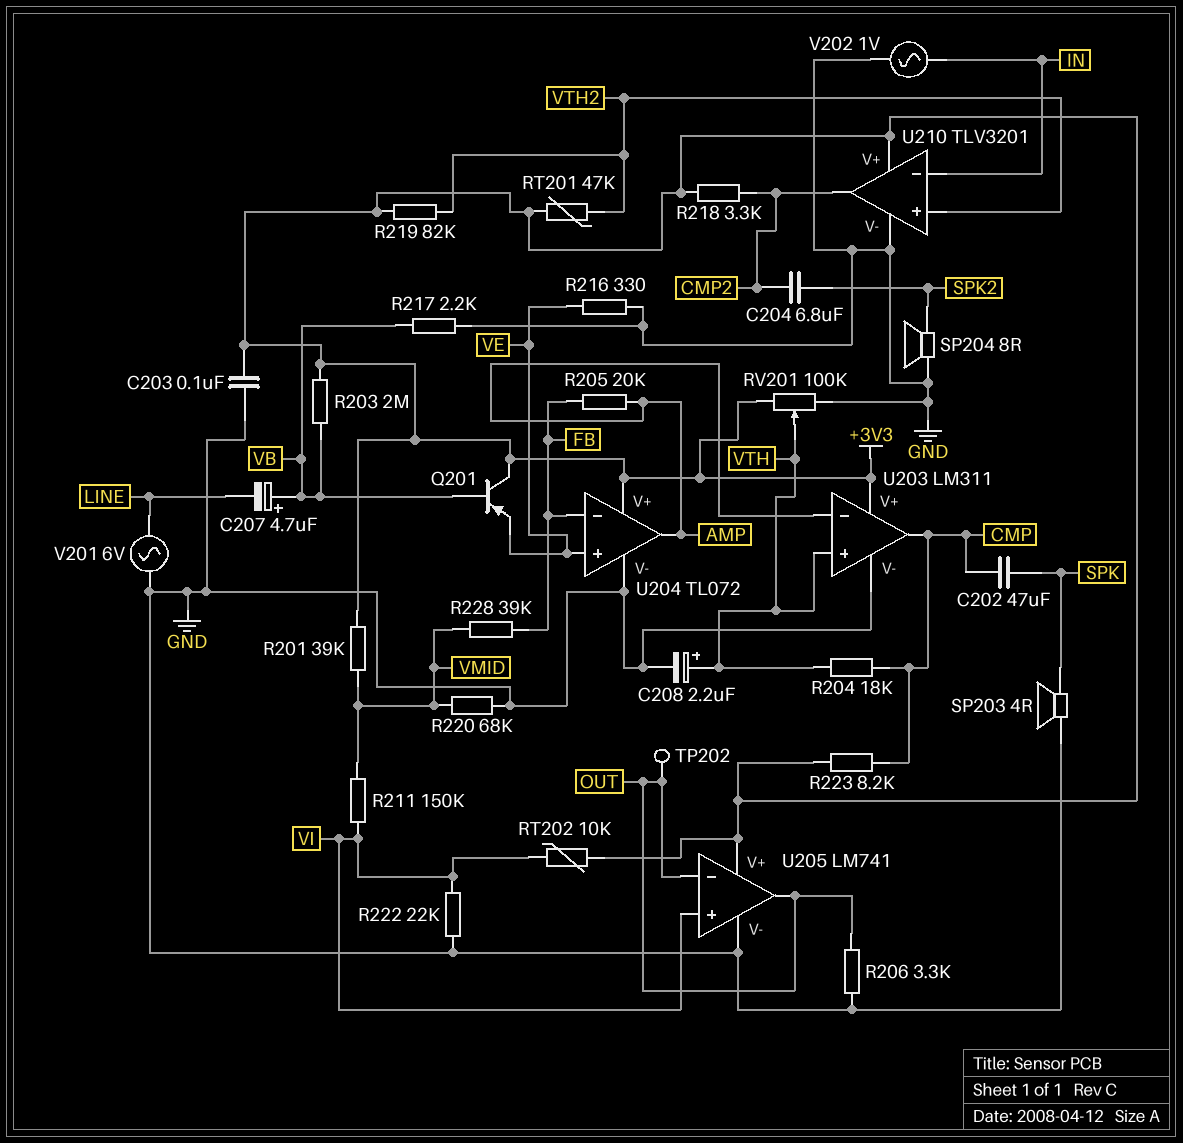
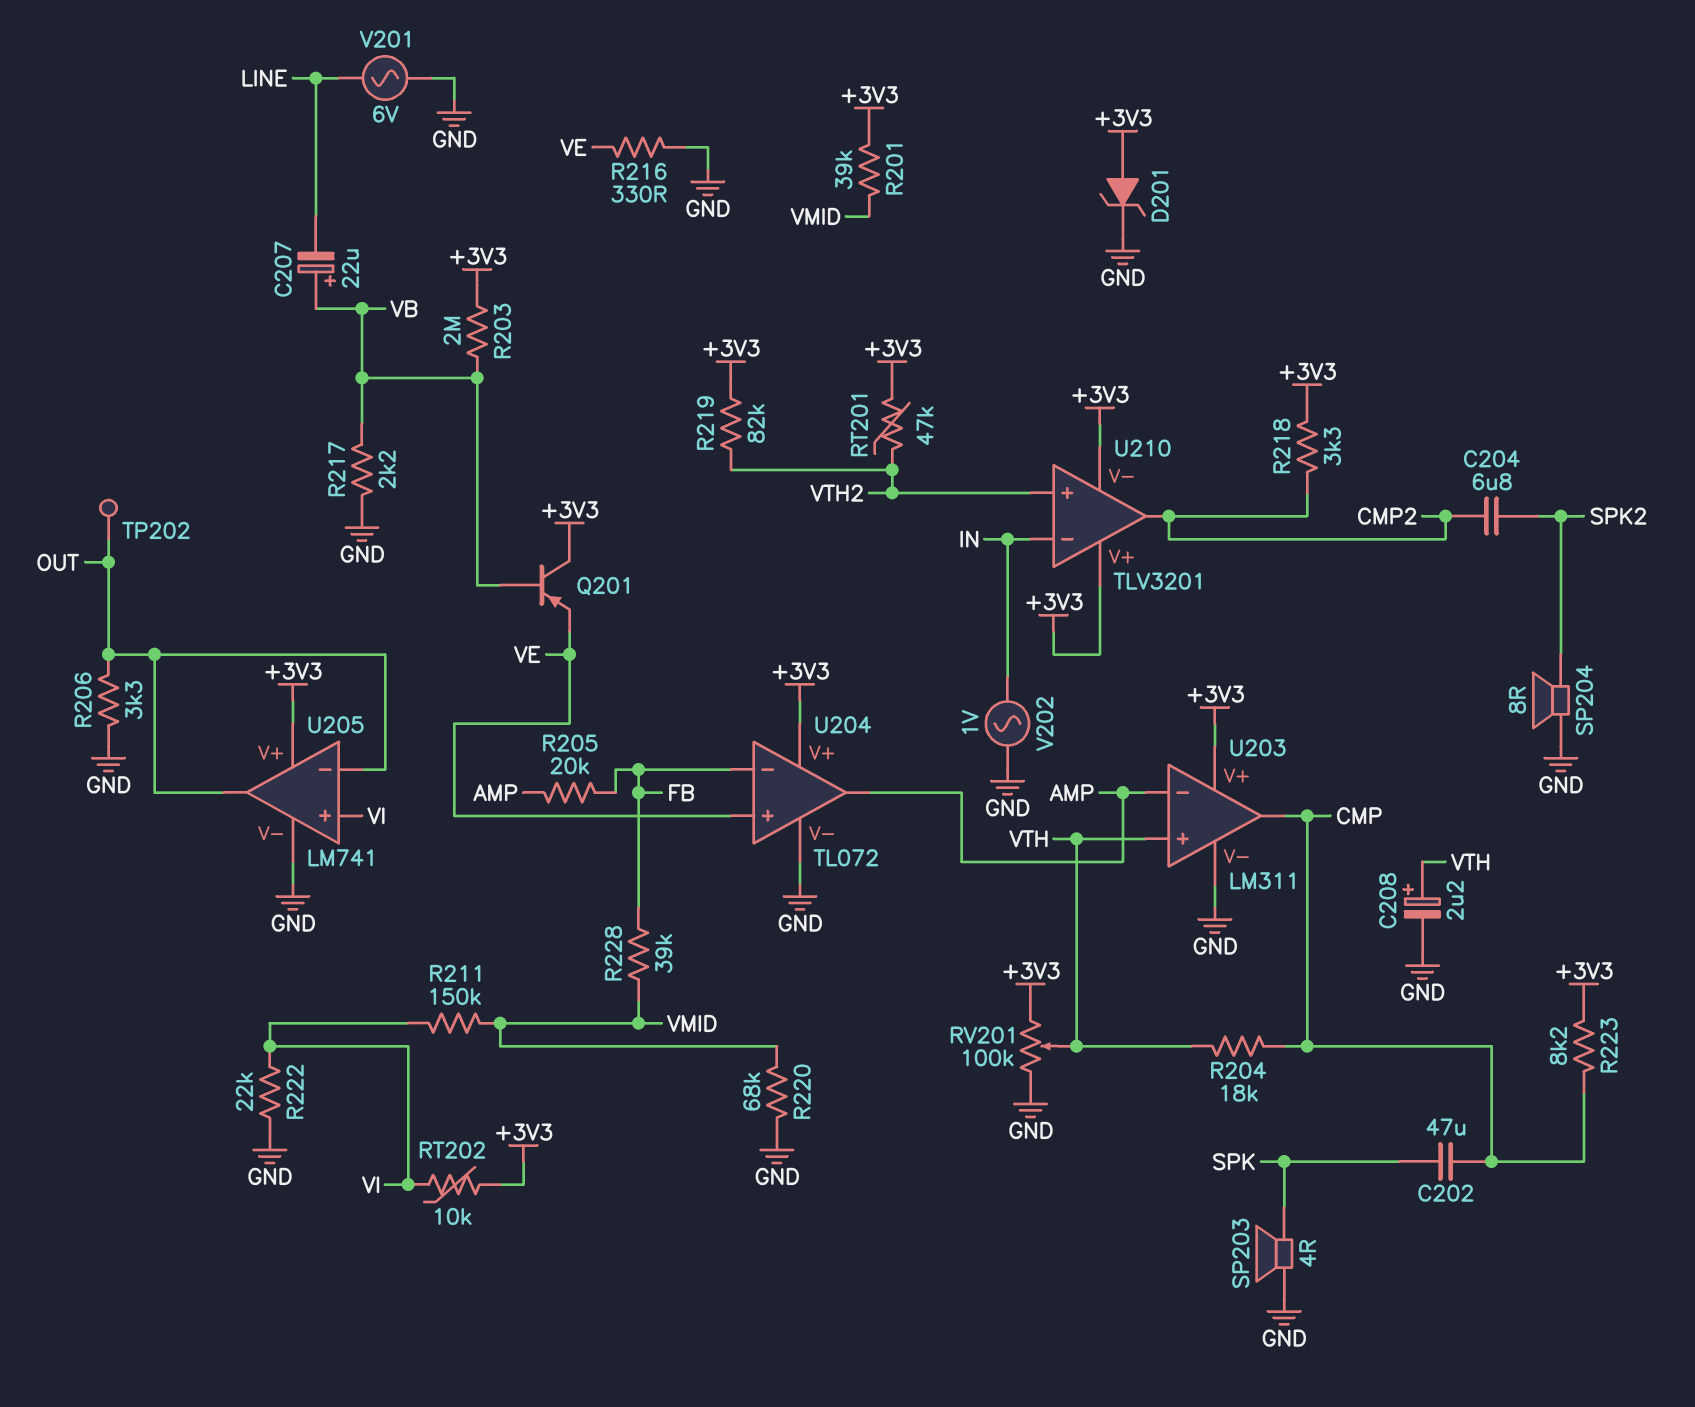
C203: 100nF (+3V3, GND) -> none
C207: 4.7uF (plus VB, minus LINE) -> 22uF (plus VB, minus LINE)
D201: none -> zener (A +3V3, K GND)
U210 pin V-: GND -> +3V3

